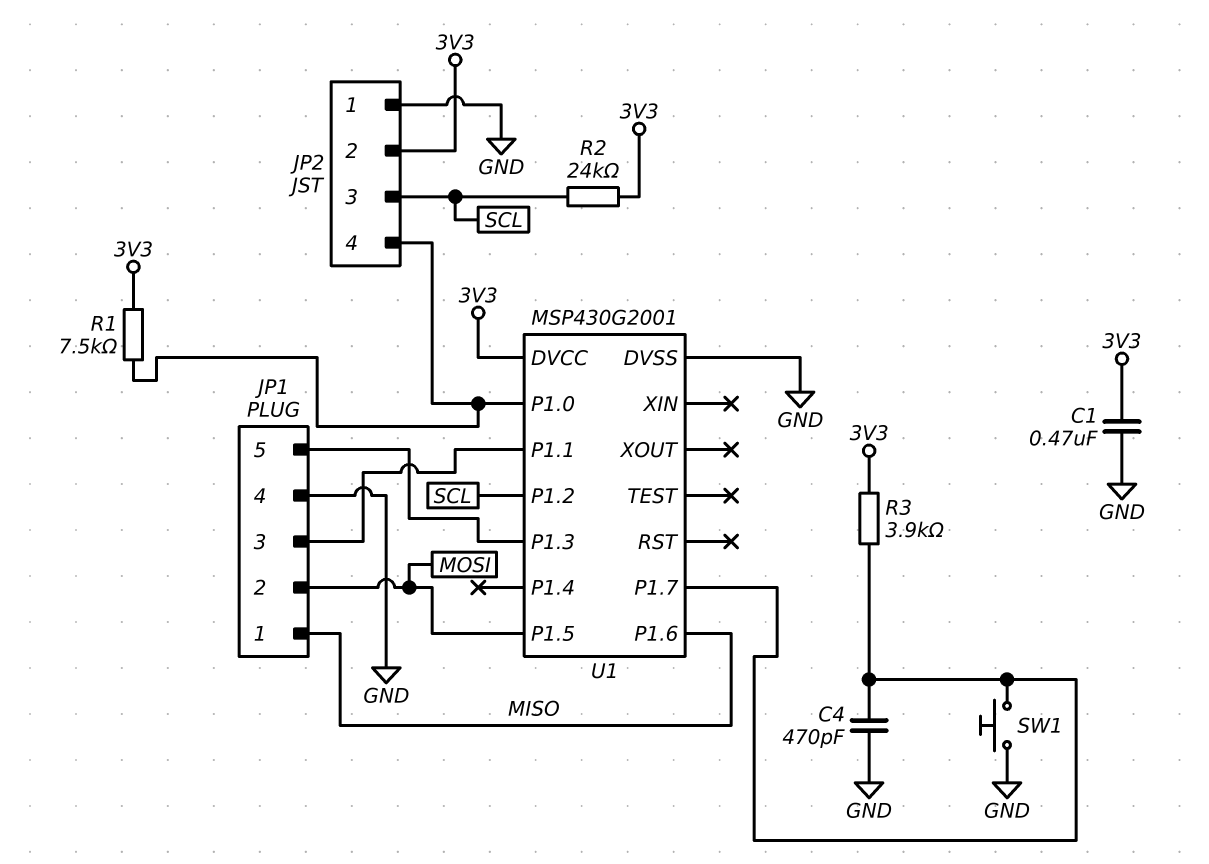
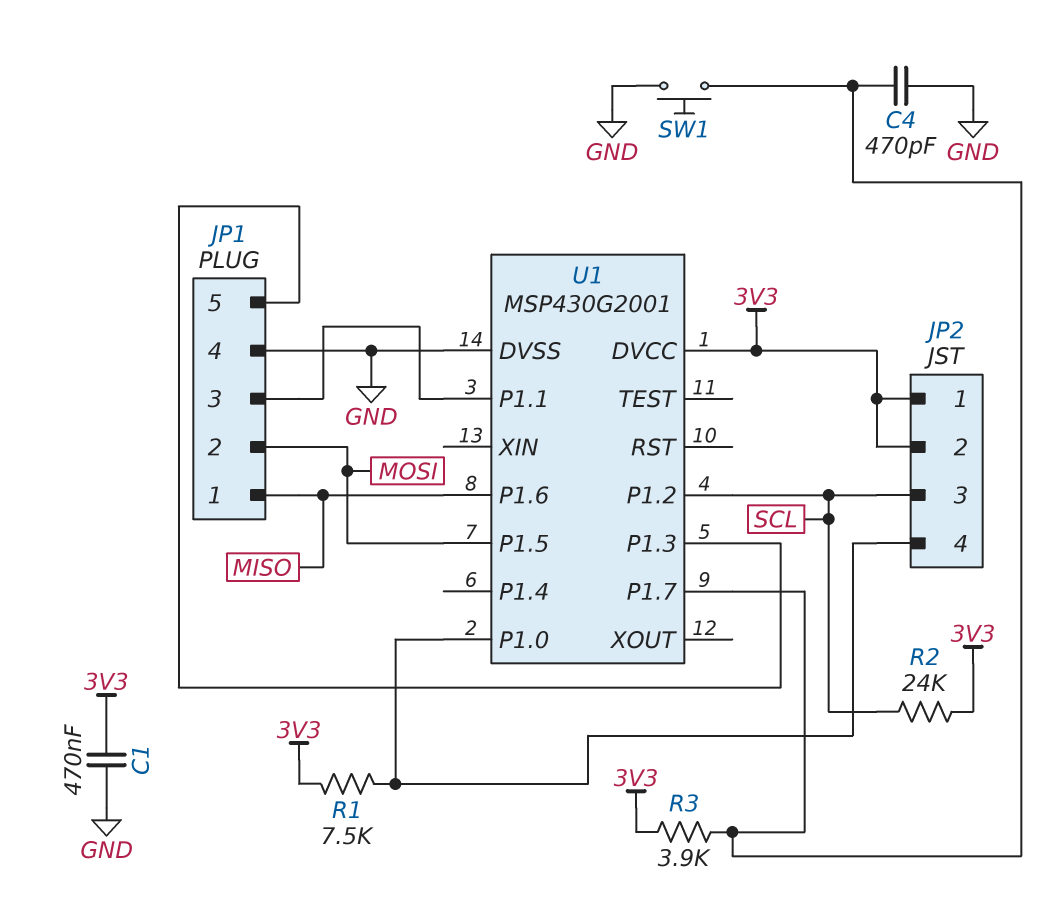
JP2 pin 1: GND -> 3V3

